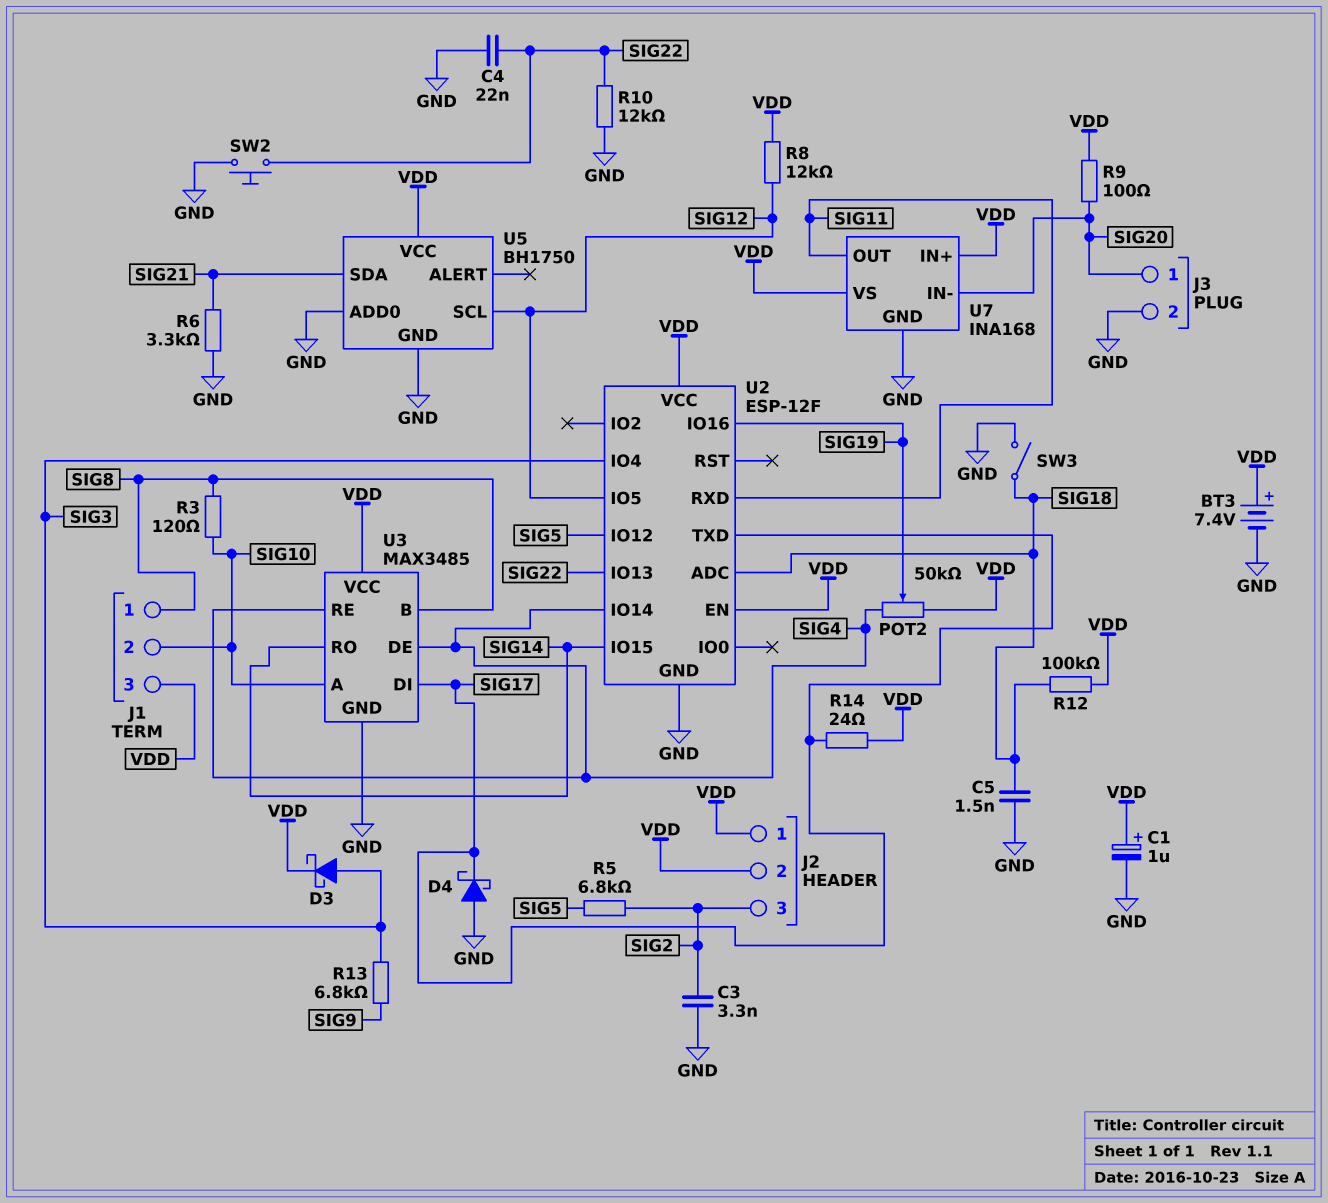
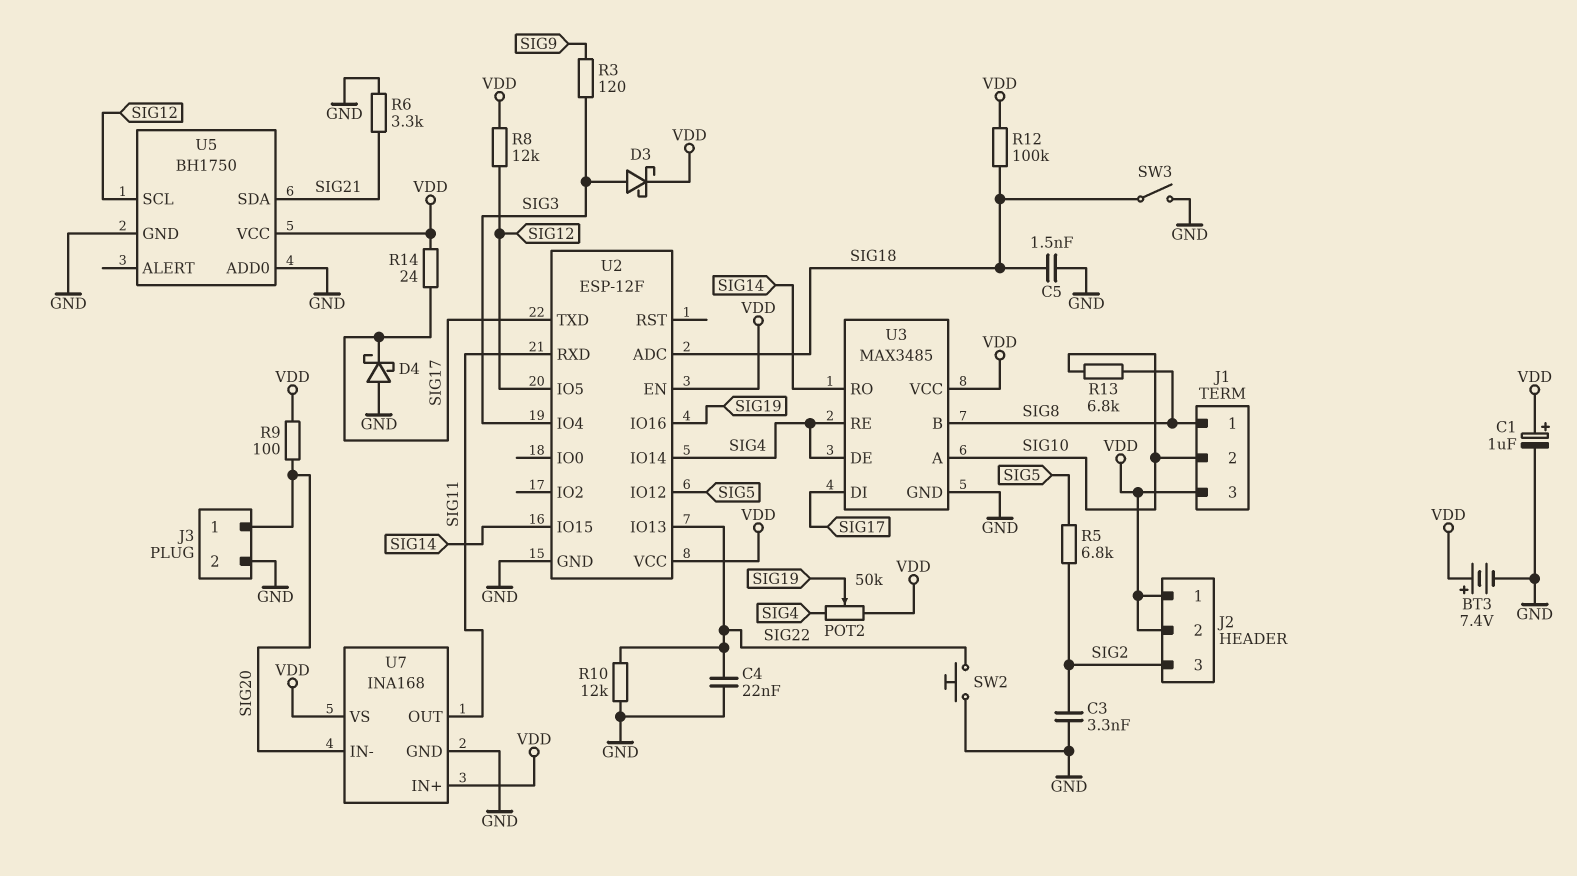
R3: 120 (SIG8, SIG10) -> 120 (SIG3, SIG9)
R13: 6.8k (SIG3, SIG9) -> 6.8k (SIG8, SIG10)

